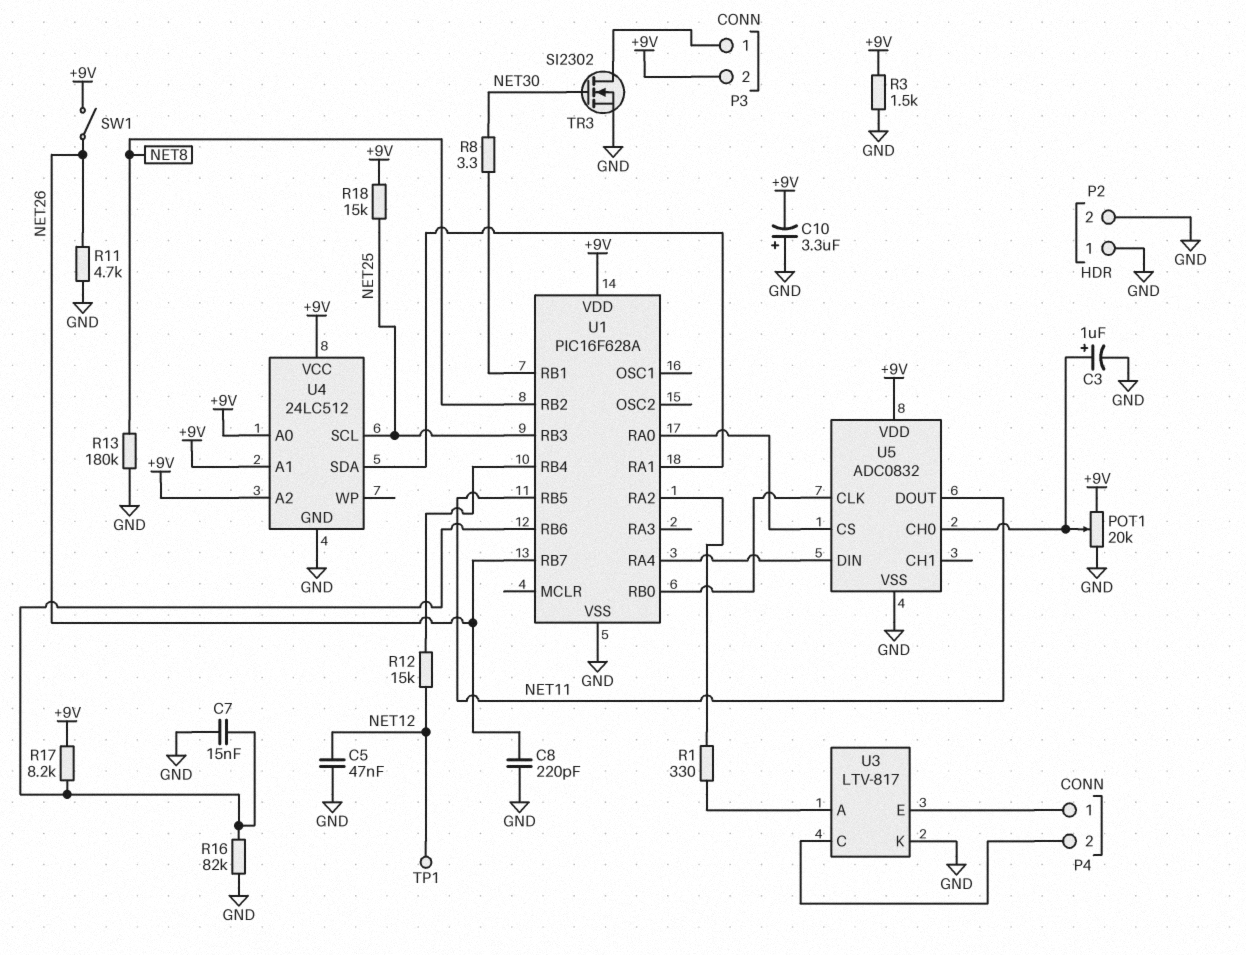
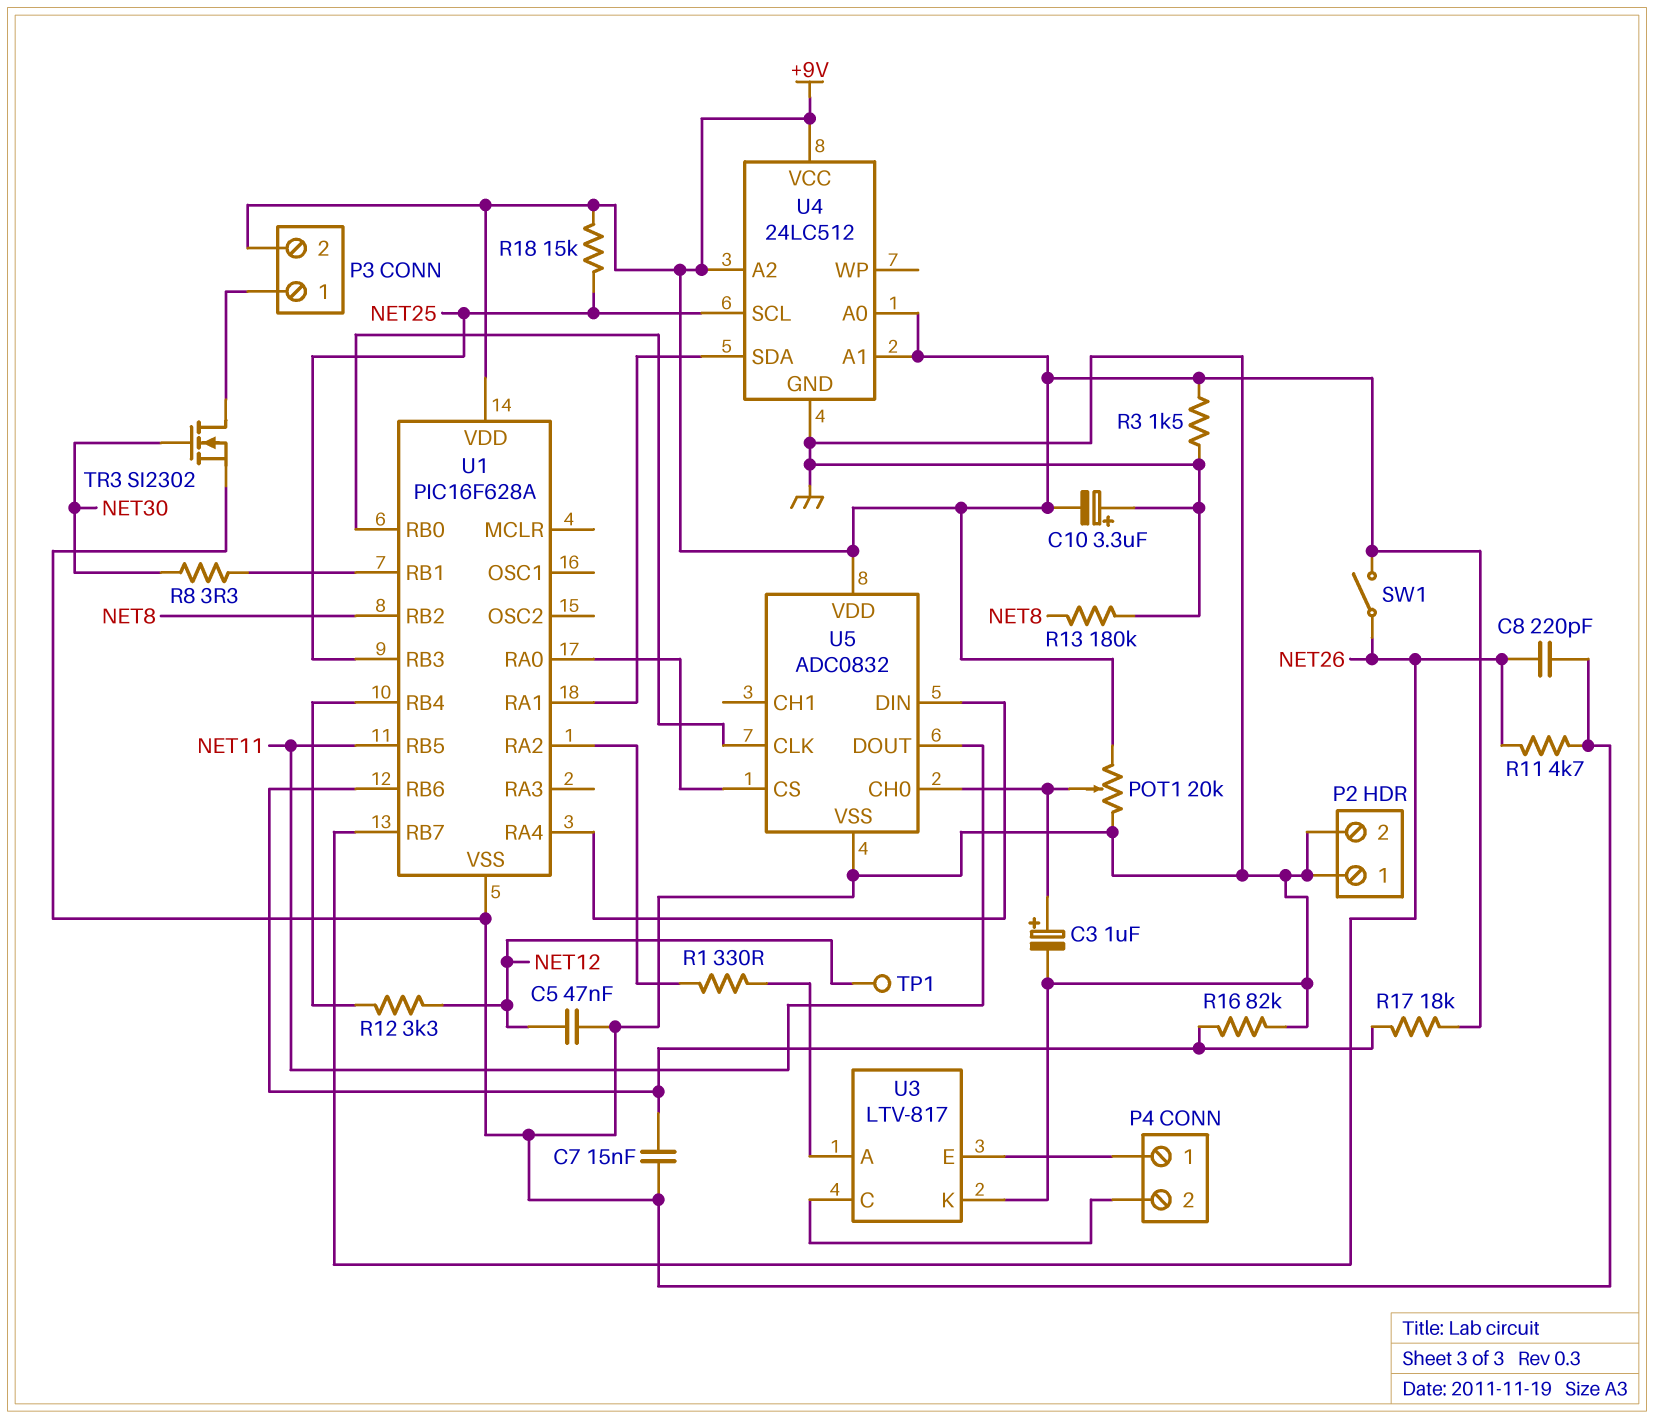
R12: 15k (NET12, U1/RB4) -> 3.3k (NET12, U1/RB4)
R17: 8.2k (+9V, U1/RB6) -> 18k (+9V, U1/RB6)

